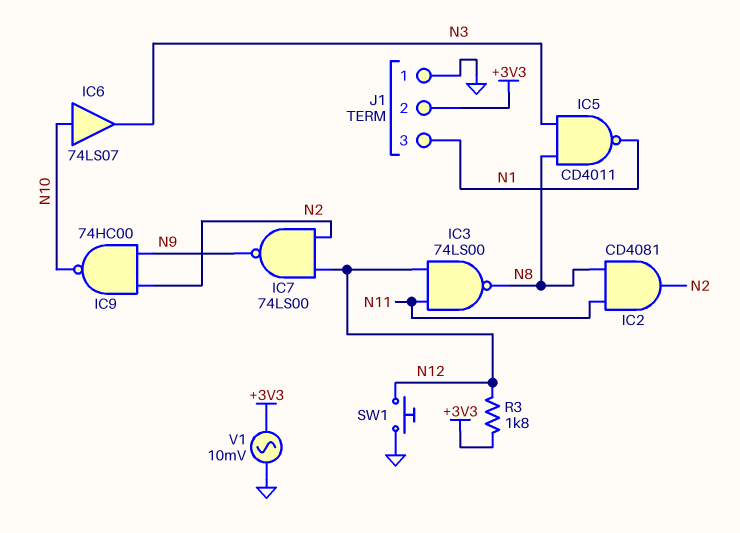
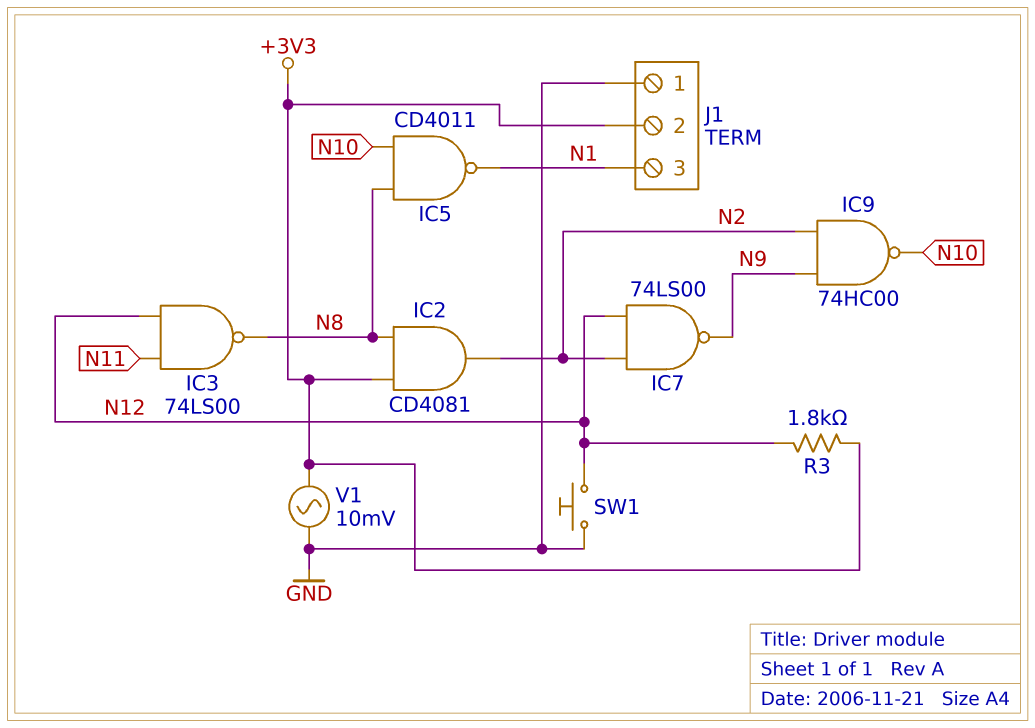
IC2: AND CD4081 (in N8, in N11, out N2) -> AND CD4081 (in +3V3, in N8, out N2)
IC5: NAND CD4011 (in N3, in N8, out N1) -> NAND CD4011 (in N8, in N10, out N1)
IC6: buffer 74LS07 (in N10, out N3) -> none

